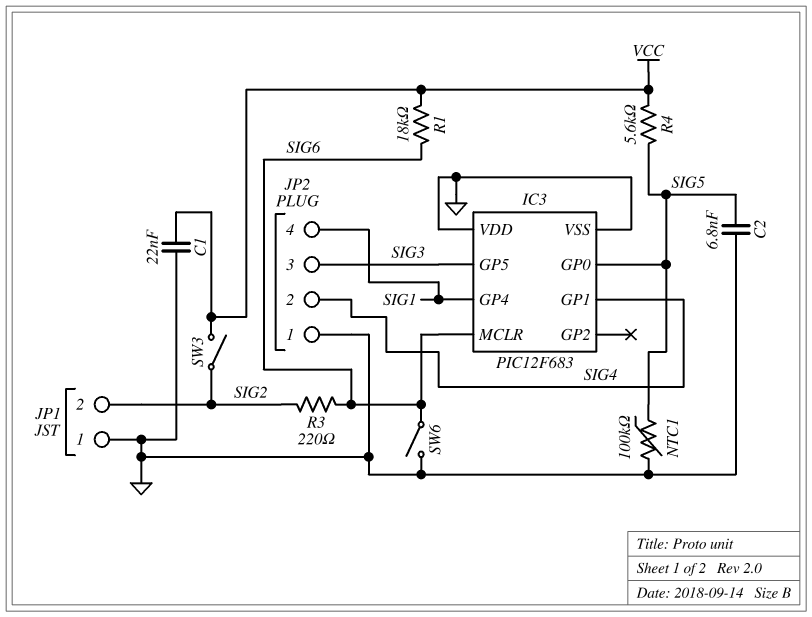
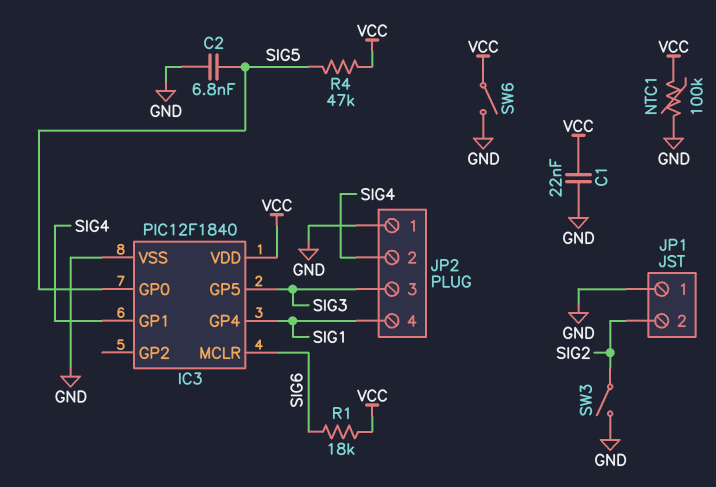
IC3: PIC12F683 -> PIC12F1840
IC3 pin VDD: GND -> VCC
NTC1: 100k (GND, SIG5) -> 100k (GND, VCC)
R3: 220 (SIG2, SIG6) -> none
R4: 5.6k (SIG5, VCC) -> 47k (SIG5, VCC)
SW3: switch (SIG2, VCC) -> switch (GND, SIG2)
SW6: switch (GND, SIG6) -> switch (GND, VCC)

